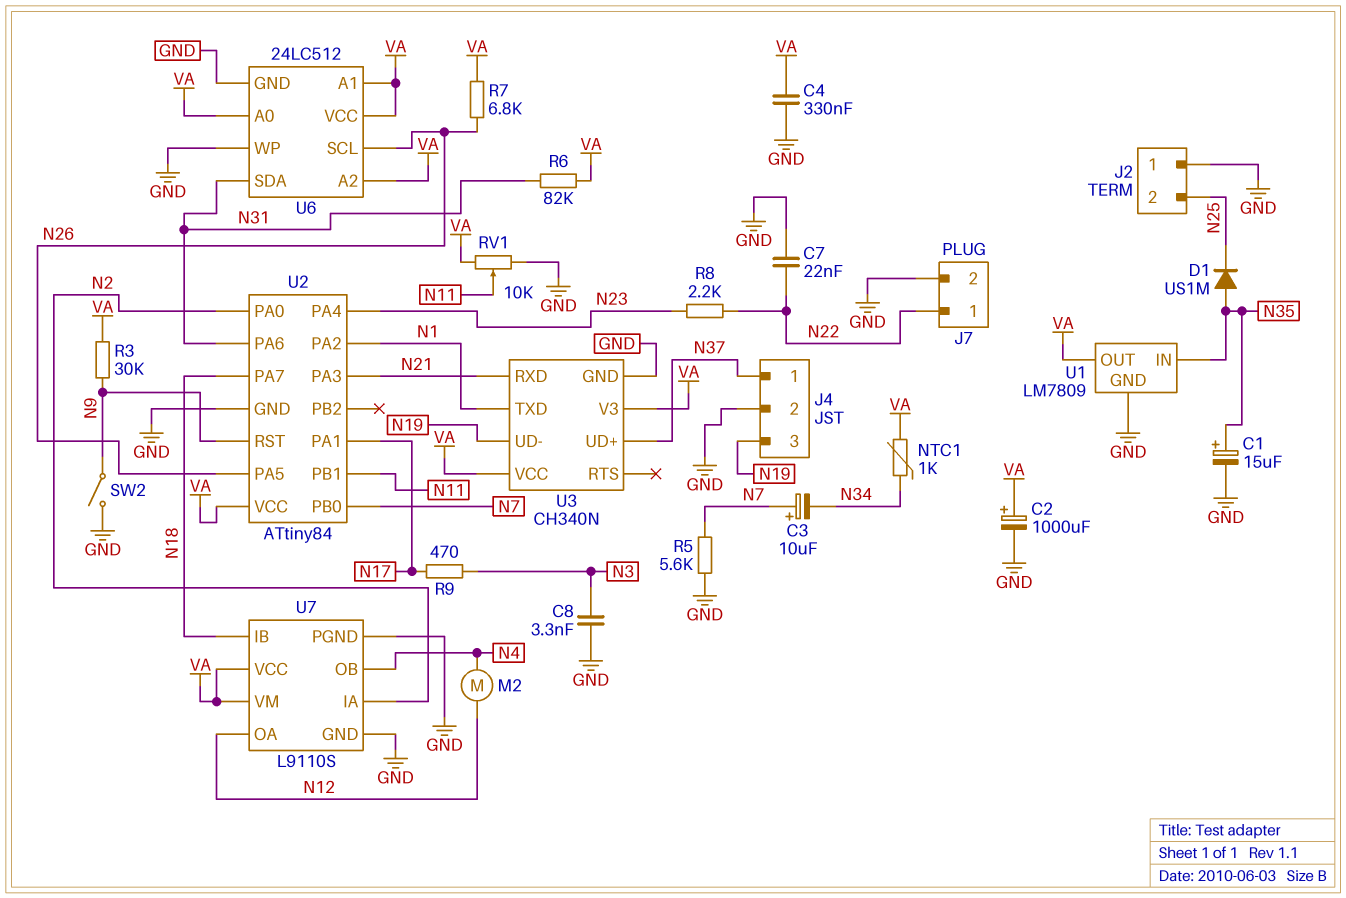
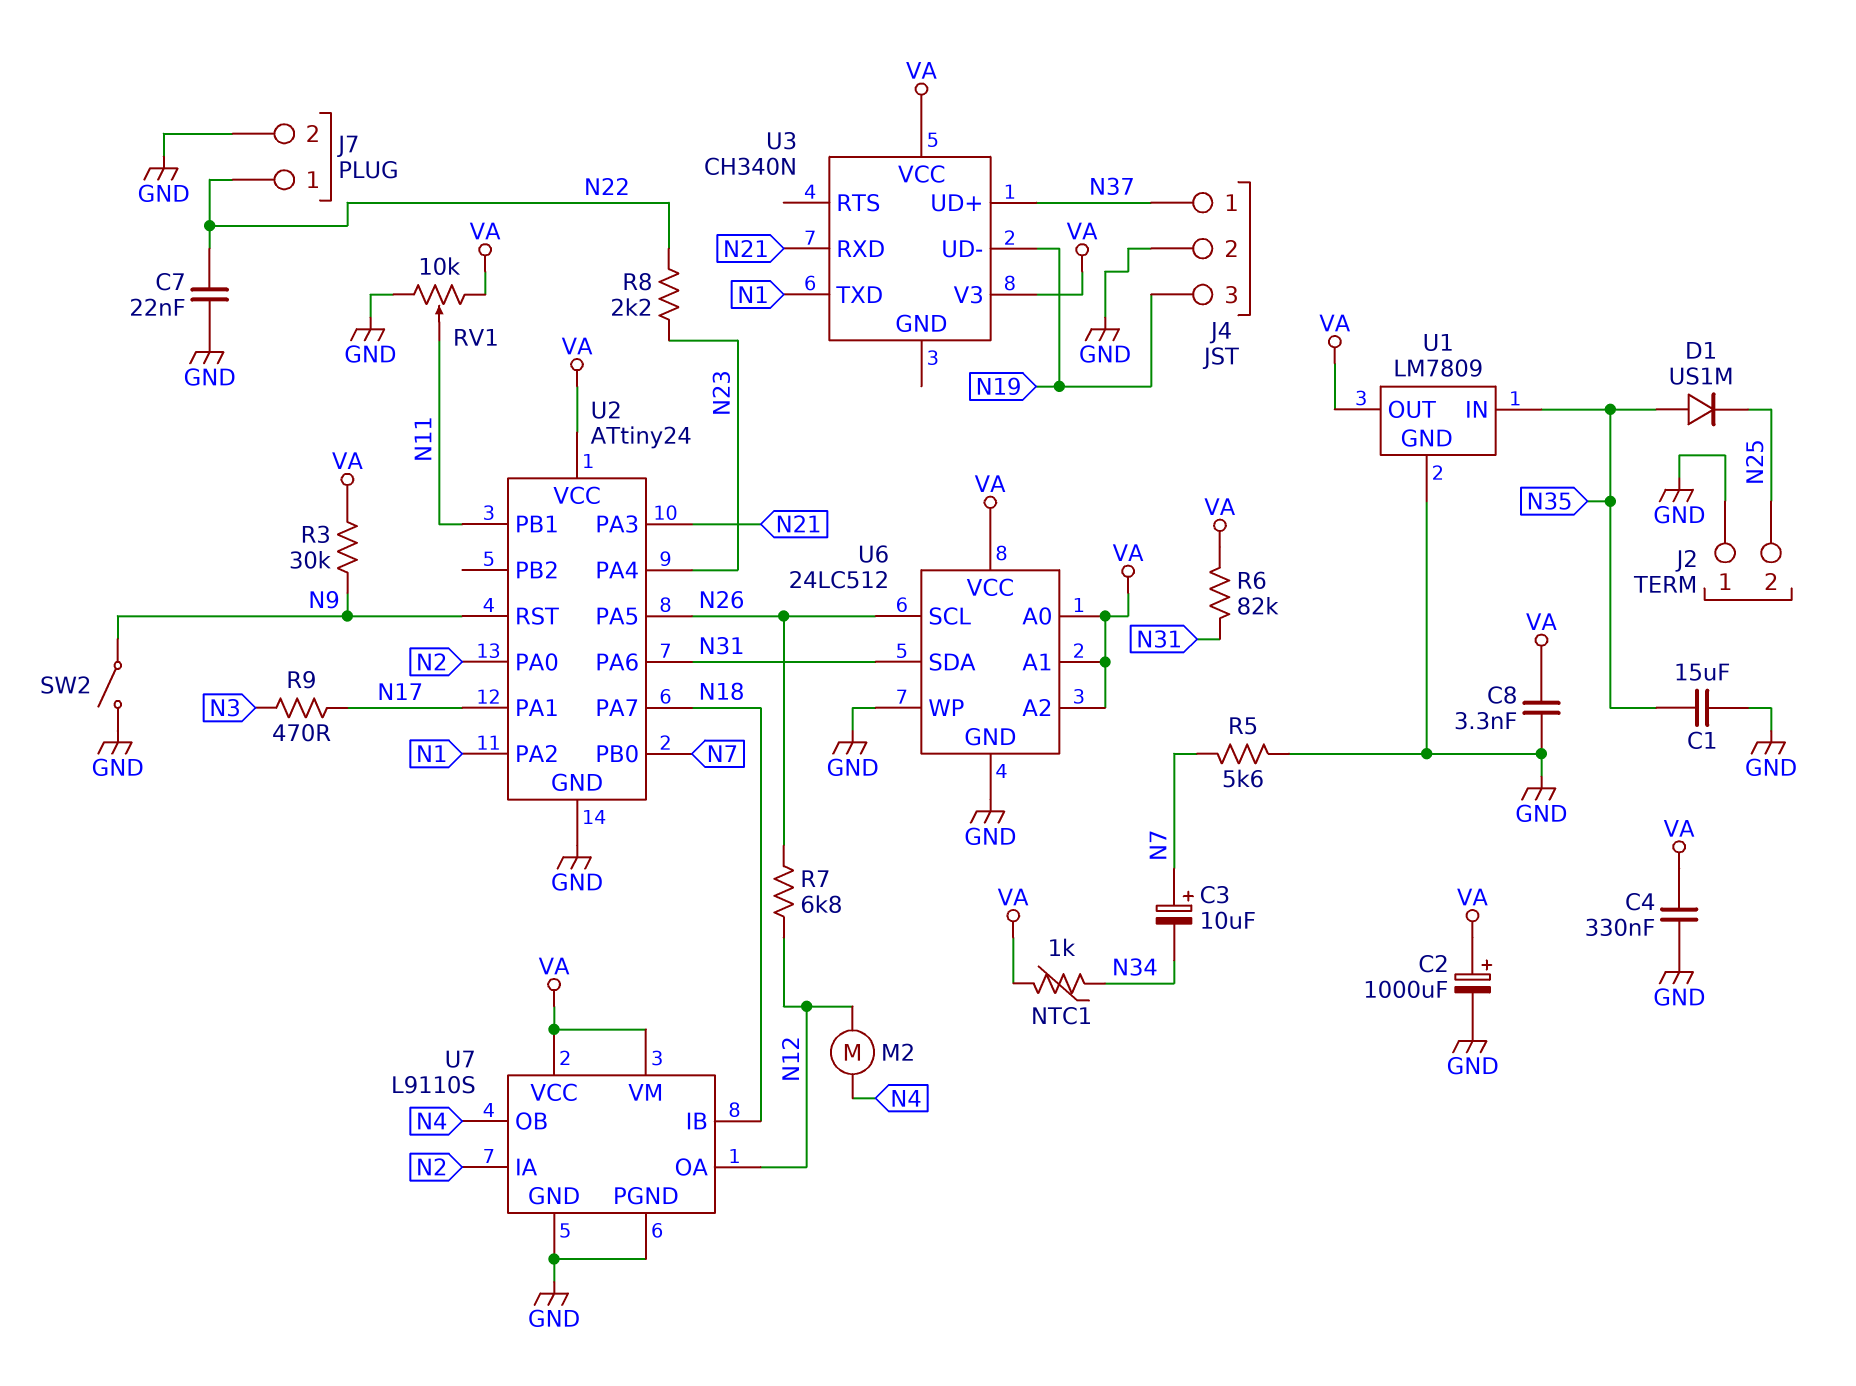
C1: 15uF (plus N35, minus GND) -> 15uF (GND, N35)
C8: 3.3nF (GND, N3) -> 3.3nF (GND, VA)
R7: 6.8k (N26, VA) -> 6.8k (N12, N26)
U2: ATtiny84 -> ATtiny24
U3 pin GND: GND -> none

